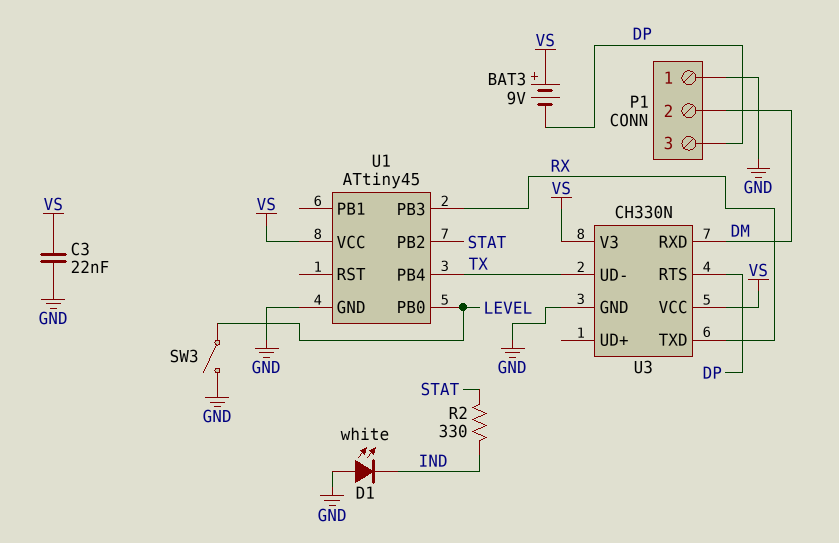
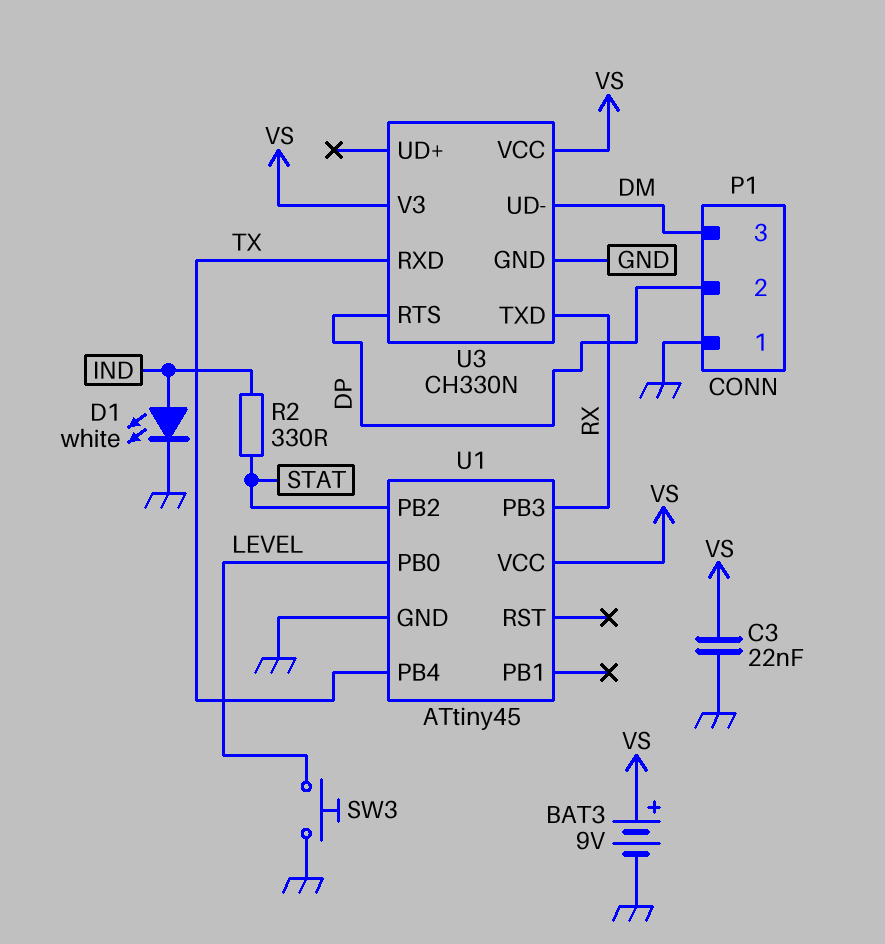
BAT3: 9V (plus VS, minus DP) -> 9V (plus VS, minus GND)
D1: LED white (A GND, K IND) -> LED white (A IND, K GND)
P1 pin 2: DM -> DP
P1 pin 3: DP -> DM
SW3: switch (GND, LEVEL) -> button (GND, LEVEL)
U3 pin RXD: DM -> TX
U3 pin UD-: TX -> DM

